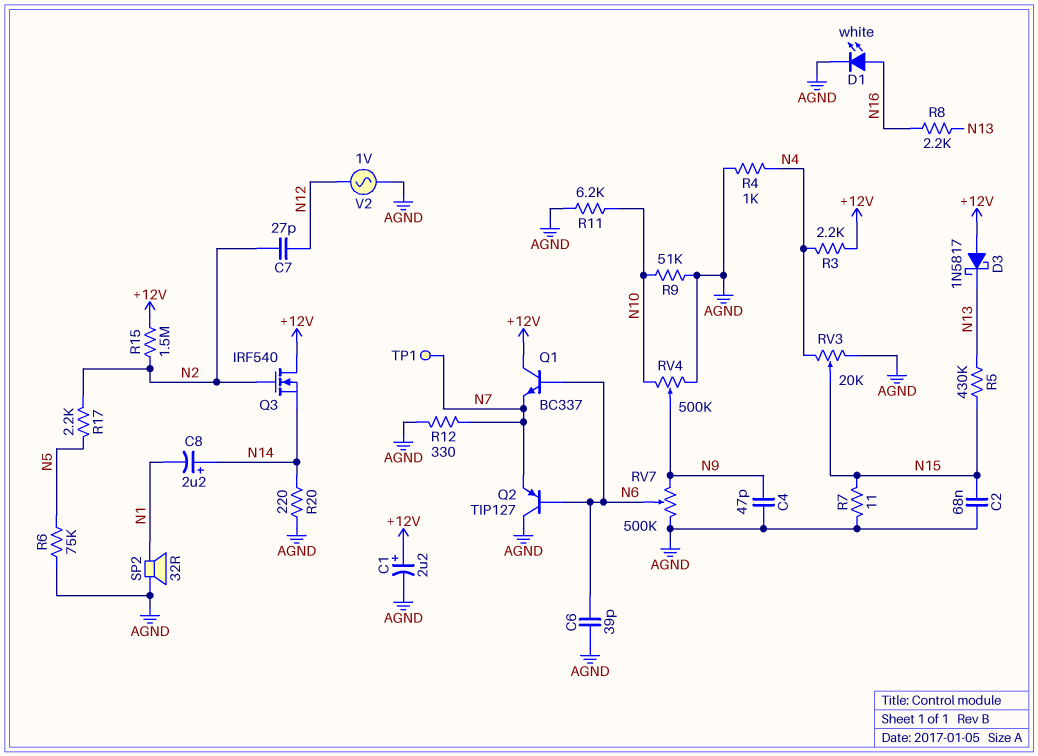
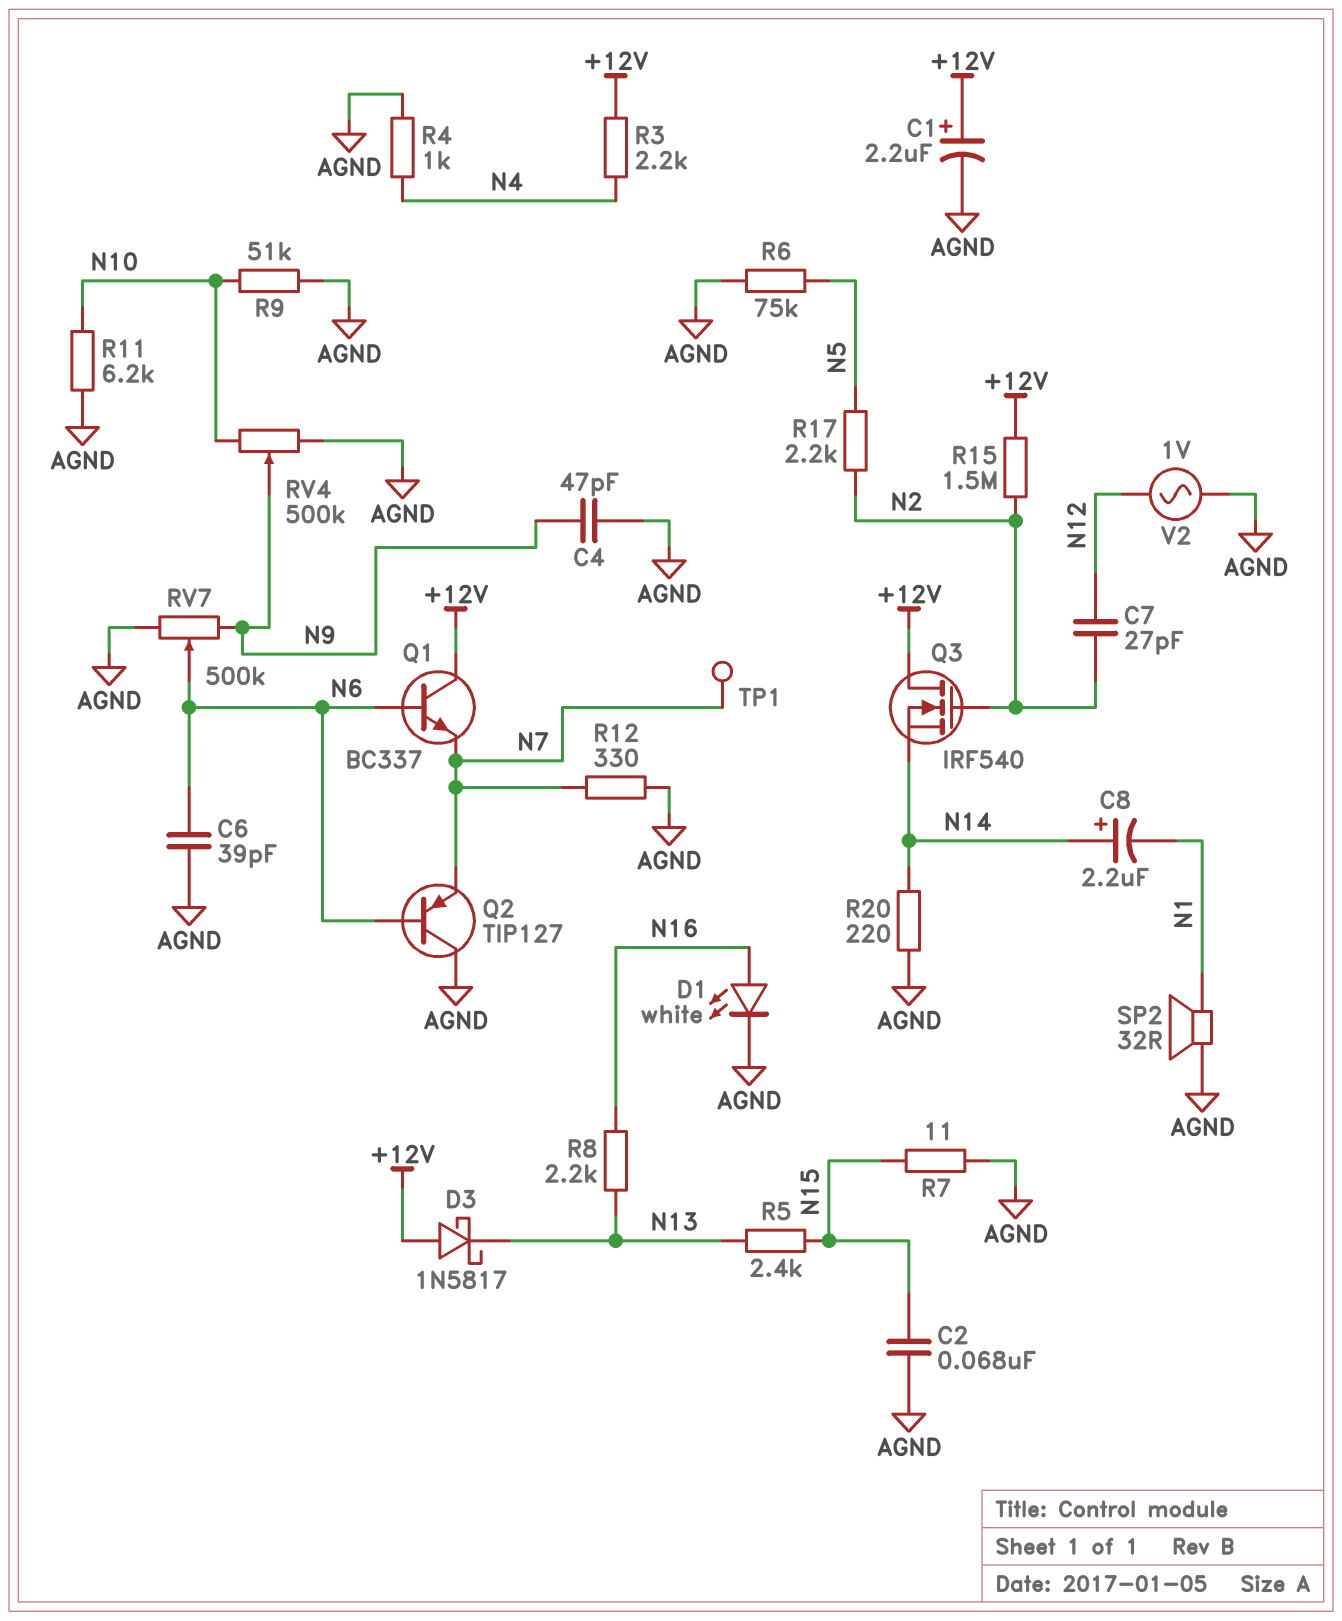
R5: 430k (N13, N15) -> 2.4k (N13, N15)
RV3: 20k (AGND, N4, wiper N15) -> none

